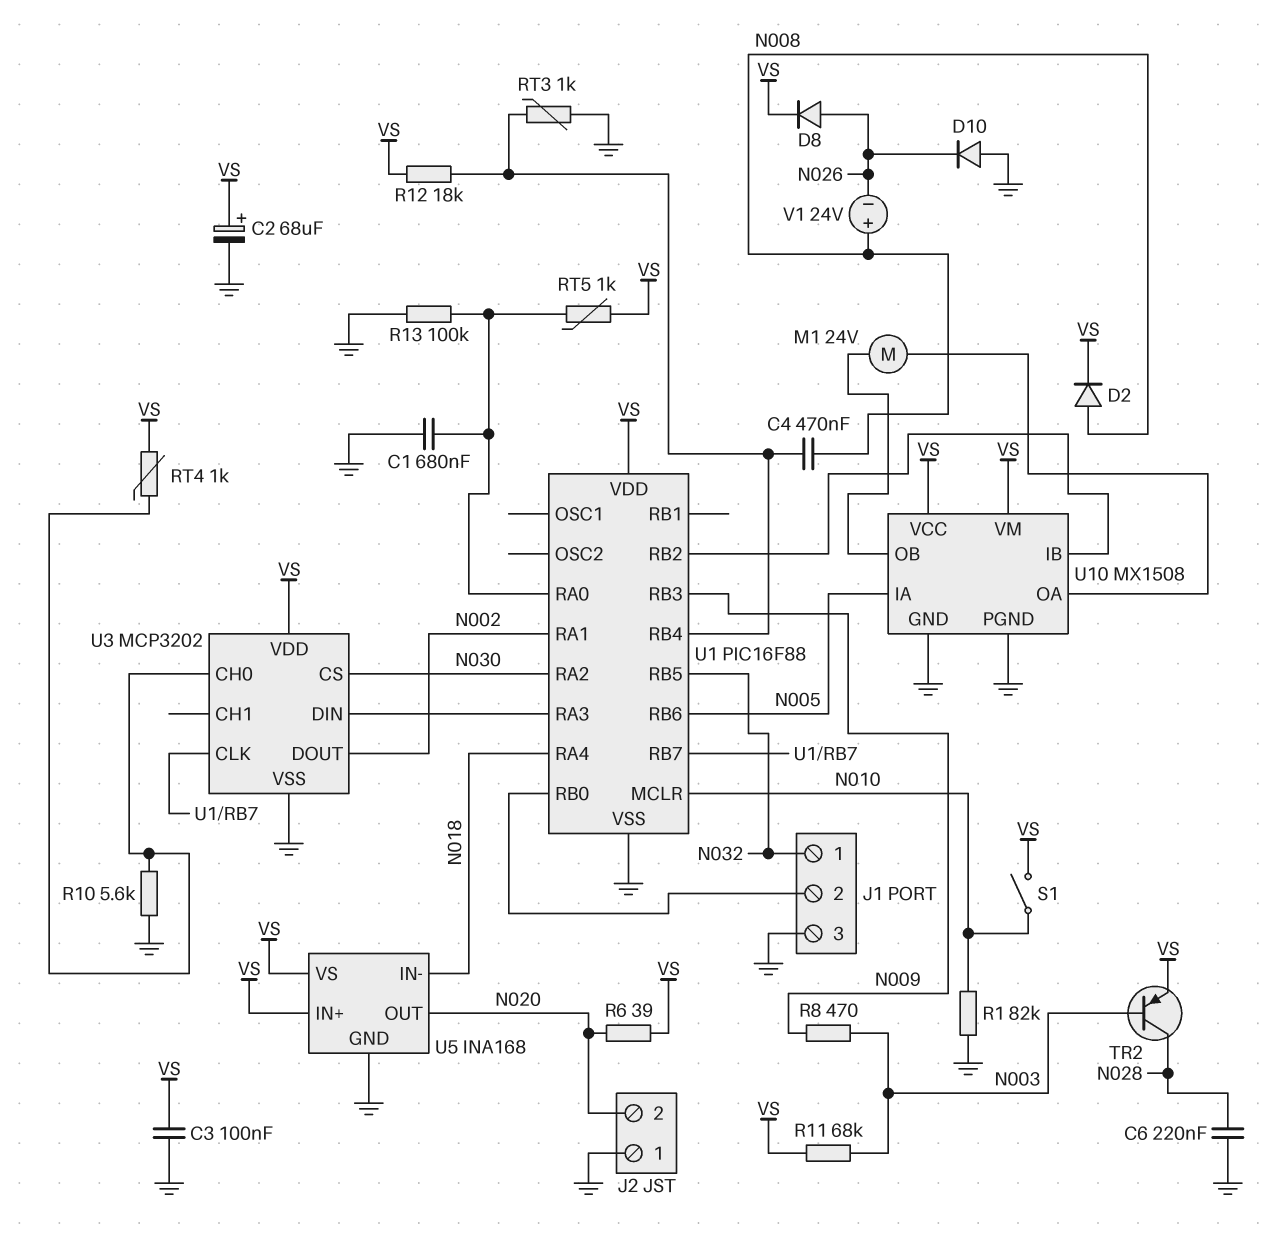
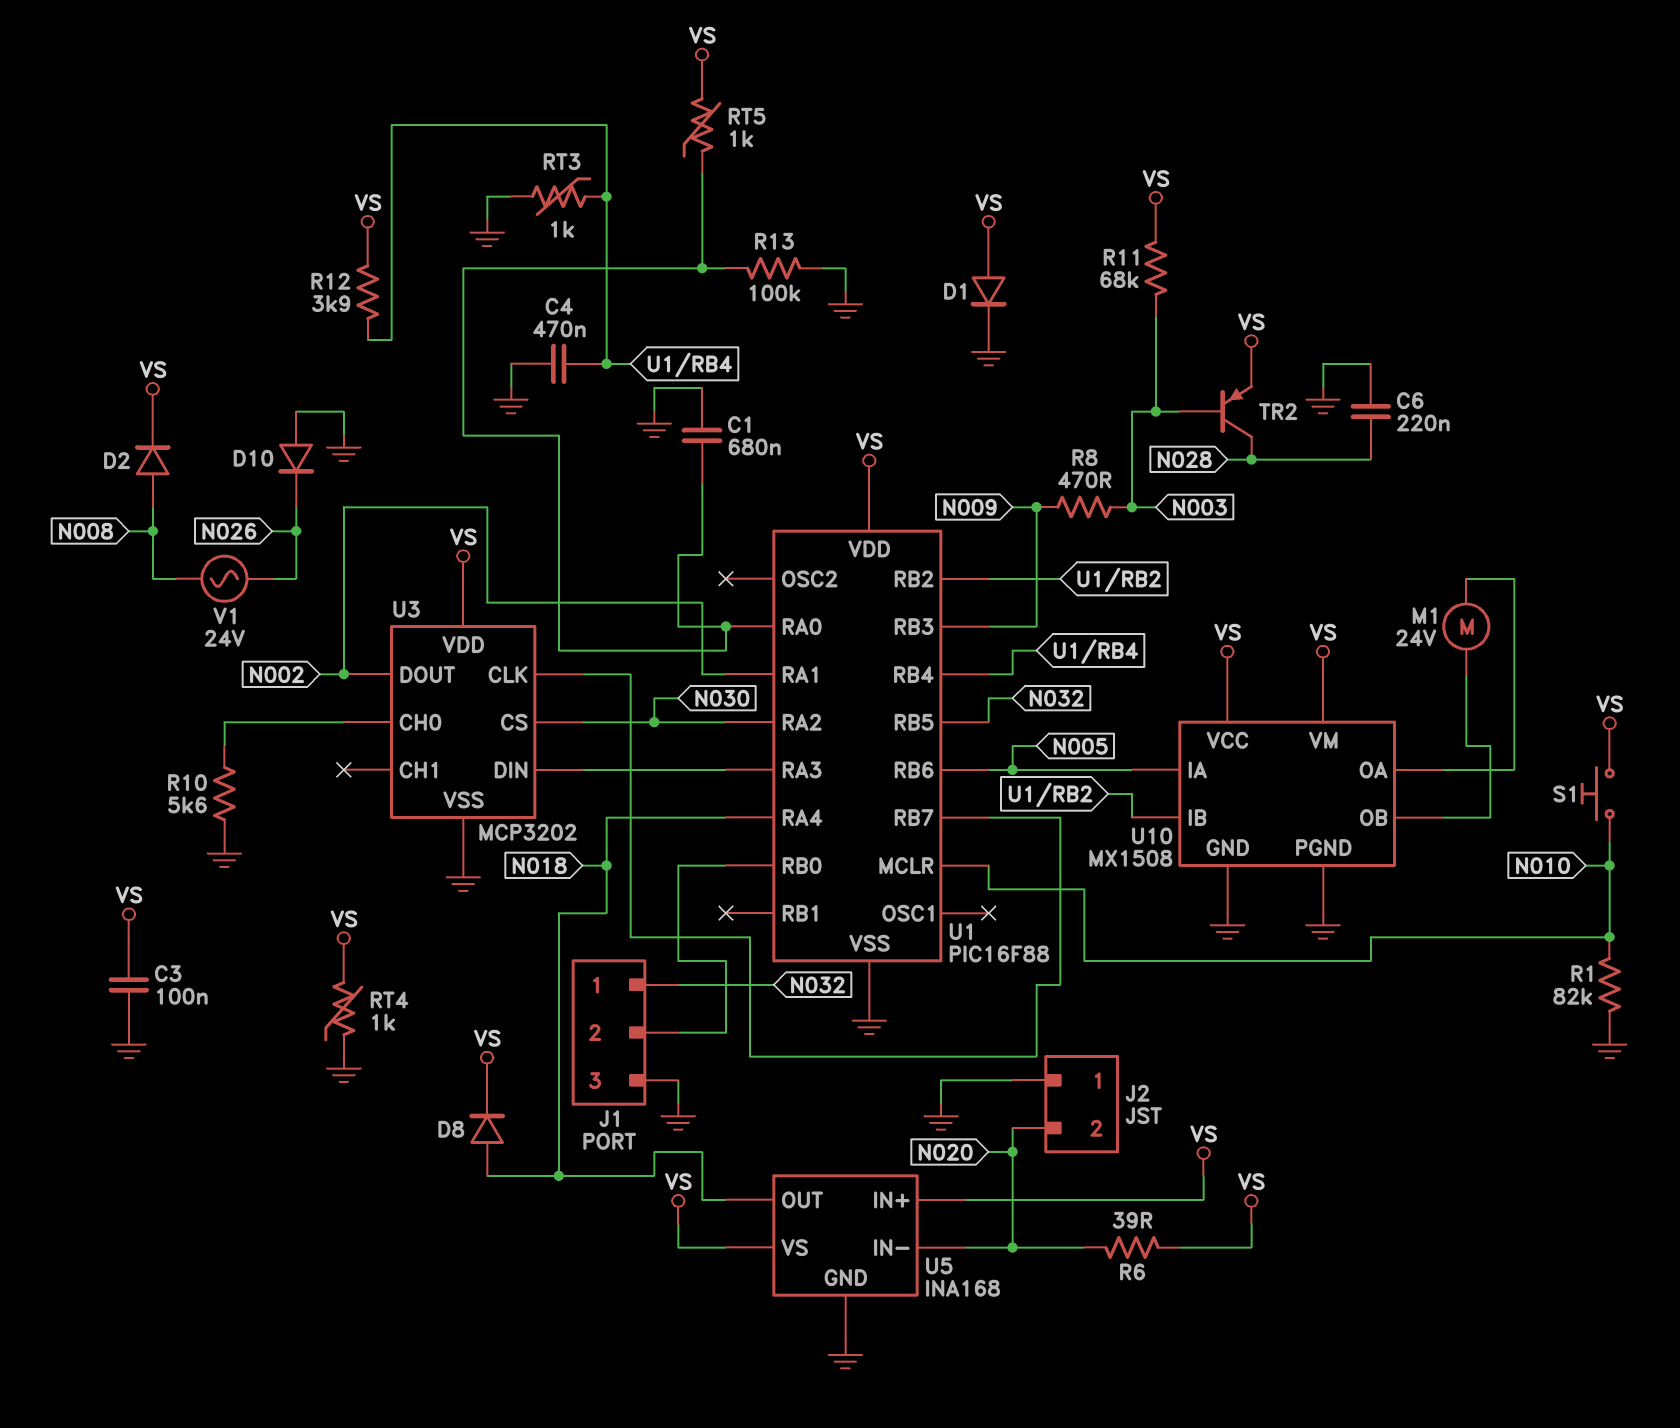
C2: 68uF (plus VS, minus GND) -> none
C4: 470nF (N008, U1/RB4) -> 470nF (GND, U1/RB4)
D1: none -> diode (A VS, K GND)
D8: diode (A N026, K VS) -> diode (A N018, K VS)
R12: 18k (U1/RB4, VS) -> 3.9k (U1/RB4, VS)
RT4: 1k (U3/CH0, VS) -> 1k (GND, VS)
S1: switch (N010, VS) -> button (N010, VS)
U5 pin IN-: N018 -> N020
U5 pin OUT: N020 -> N018
V1: 24V (plus N008, minus N026) -> AC 24V (N008, N026)

